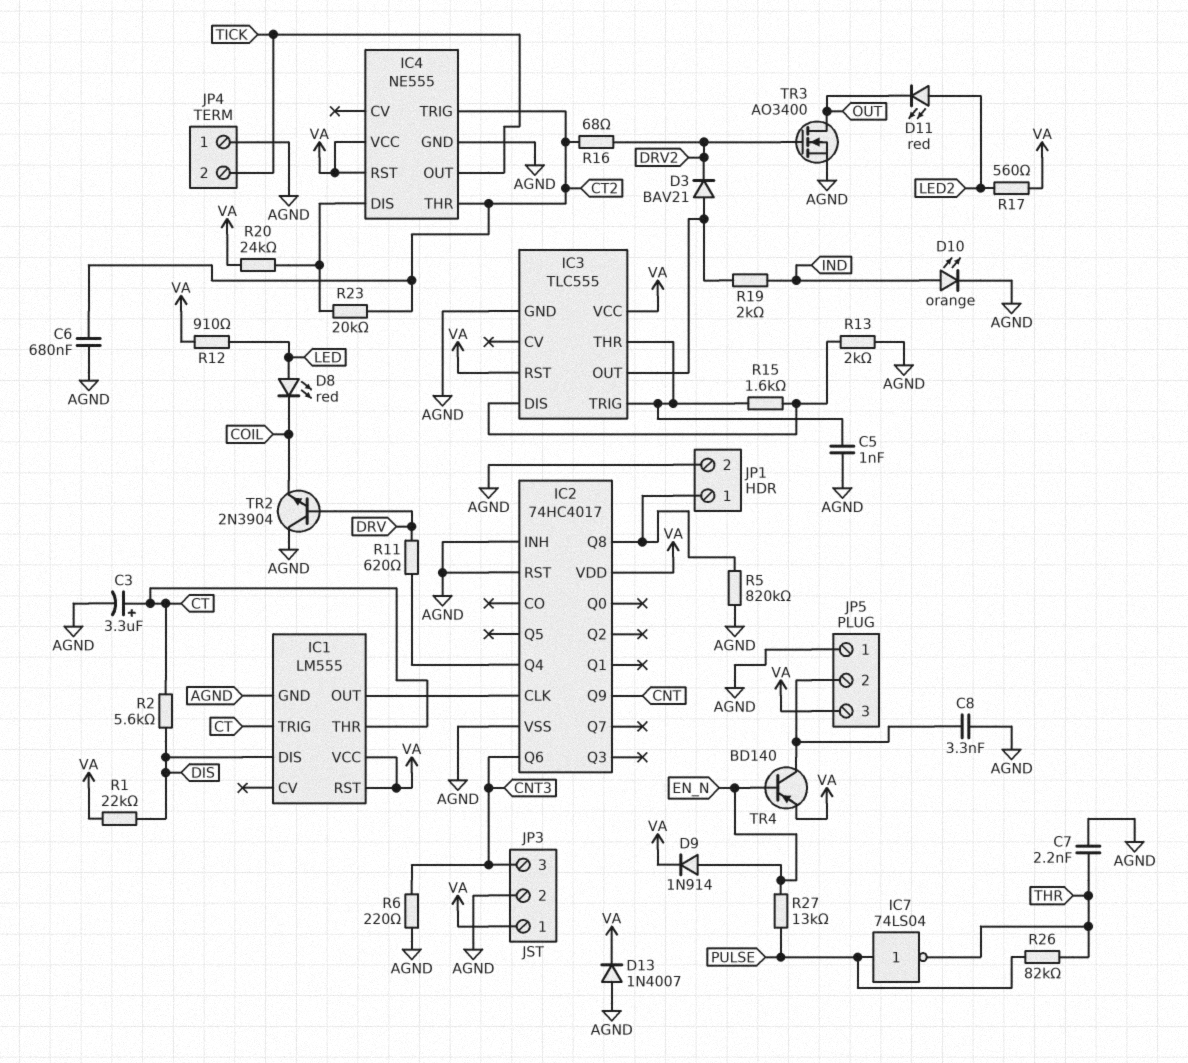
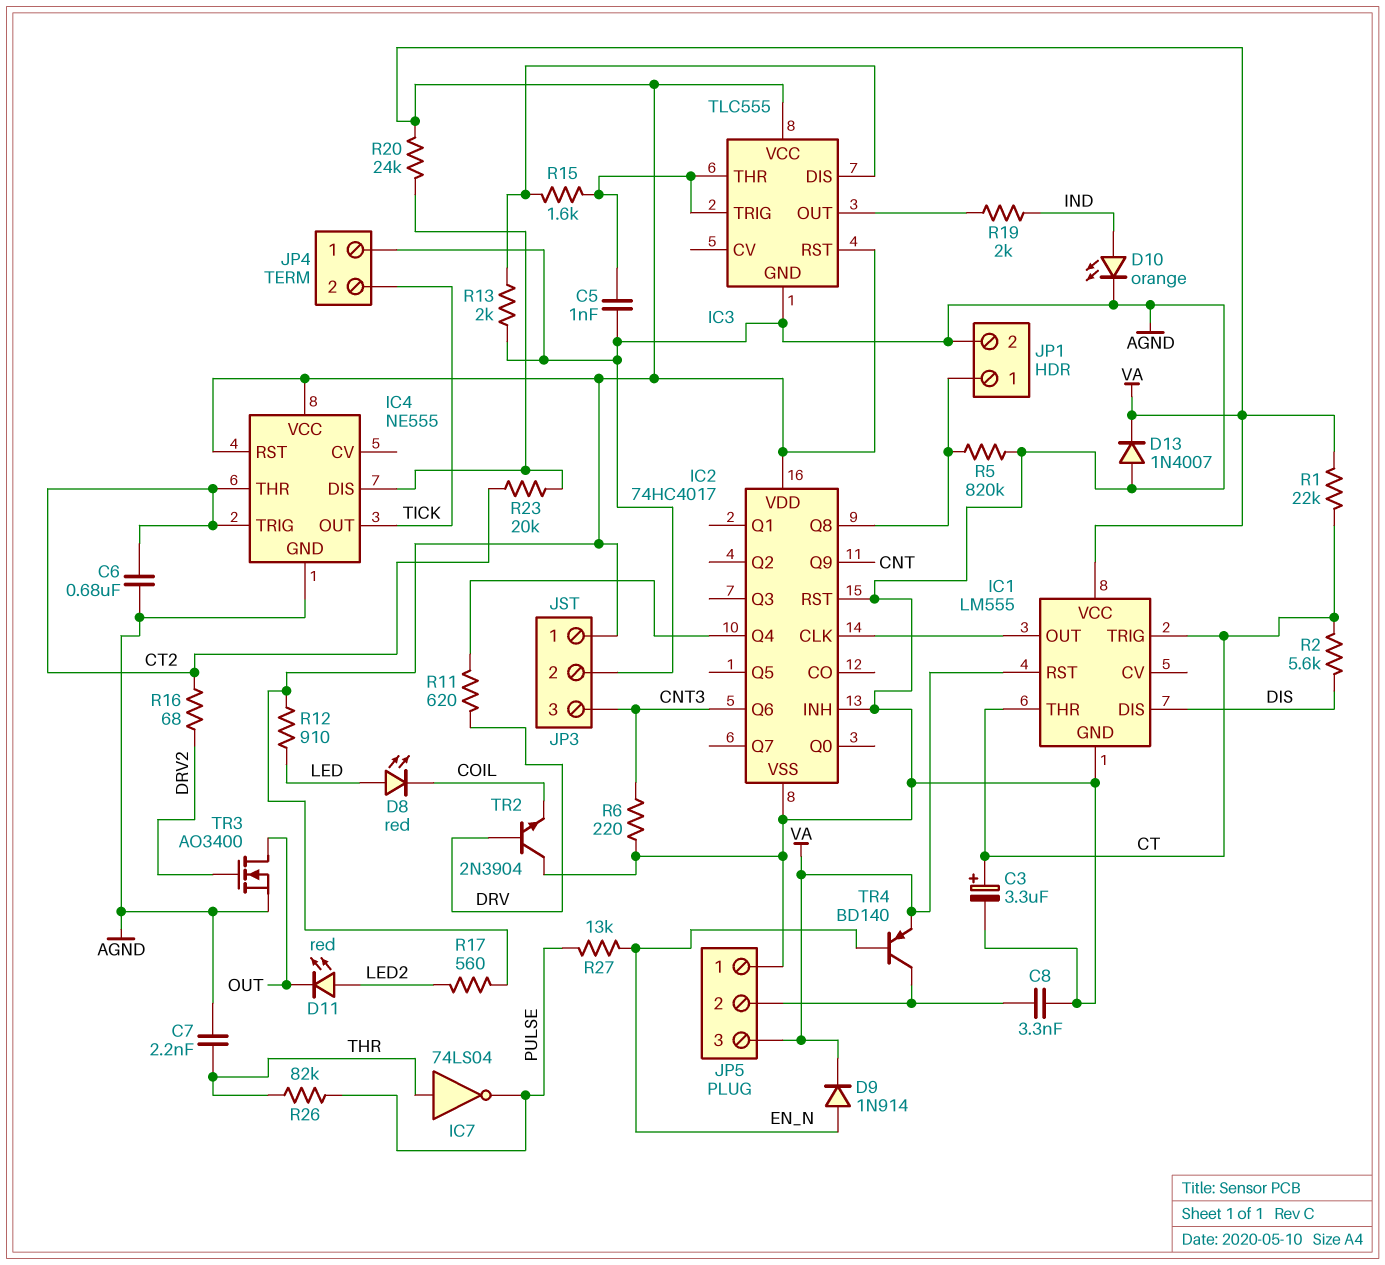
D3: diode BAV21 (A IC3/OUT, K DRV2) -> none
IC7: NOT 74LS04 (in PULSE, out THR) -> NOT 74LS04 (in THR, out PULSE)
R1: 22k (DIS, VA) -> 22k (CT, VA)

